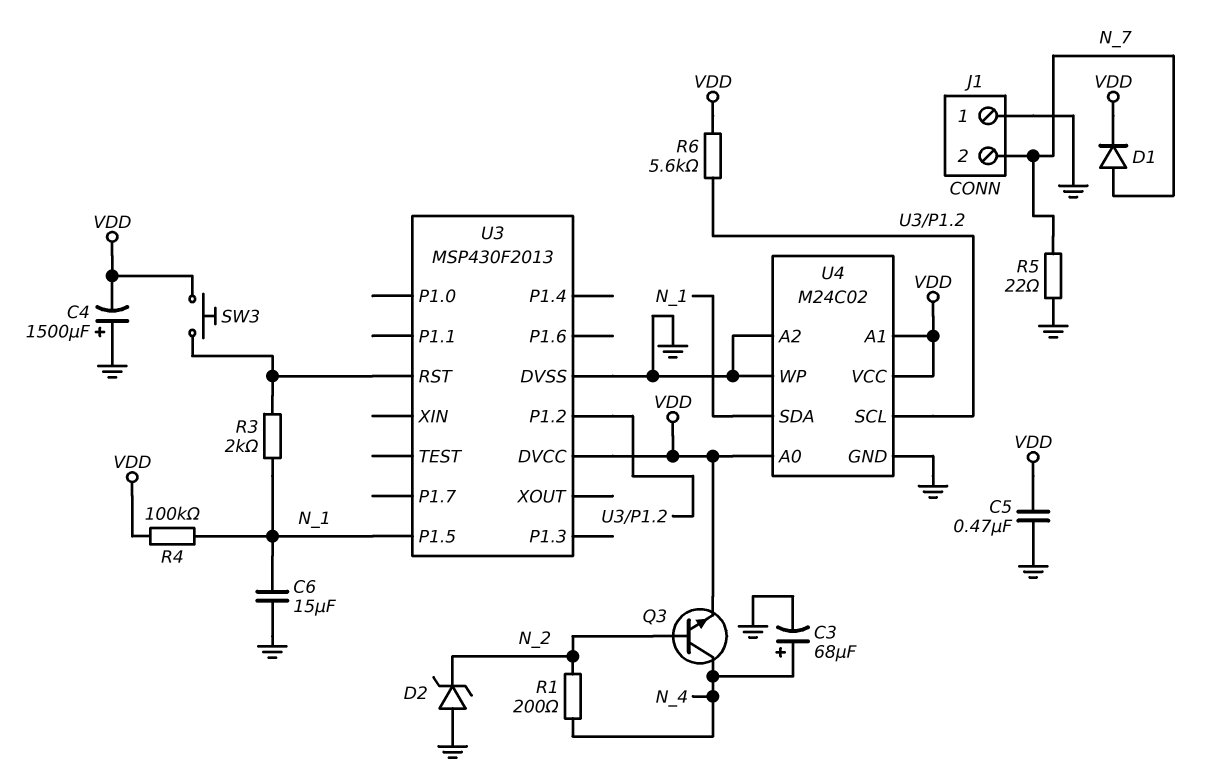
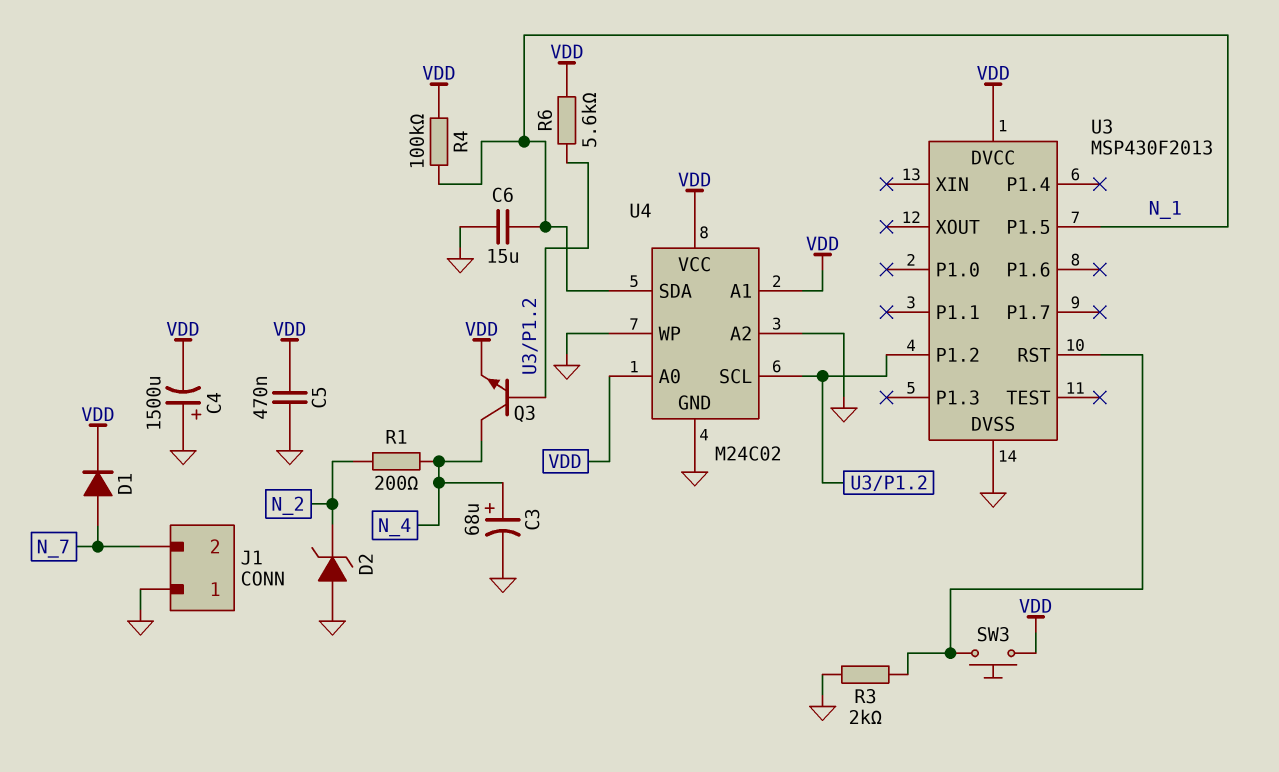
Q3: NPN (B N_2, C N_4, E VDD) -> NPN (B U3/P1.2, C N_4, E VDD)
R3: 2k (N_1, U3/RST) -> 2k (GND, U3/RST)
R5: 22 (GND, N_7) -> none

